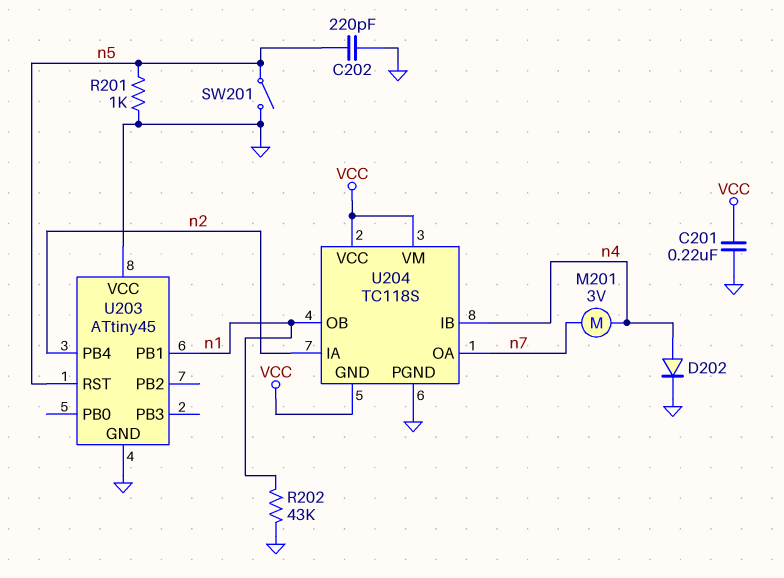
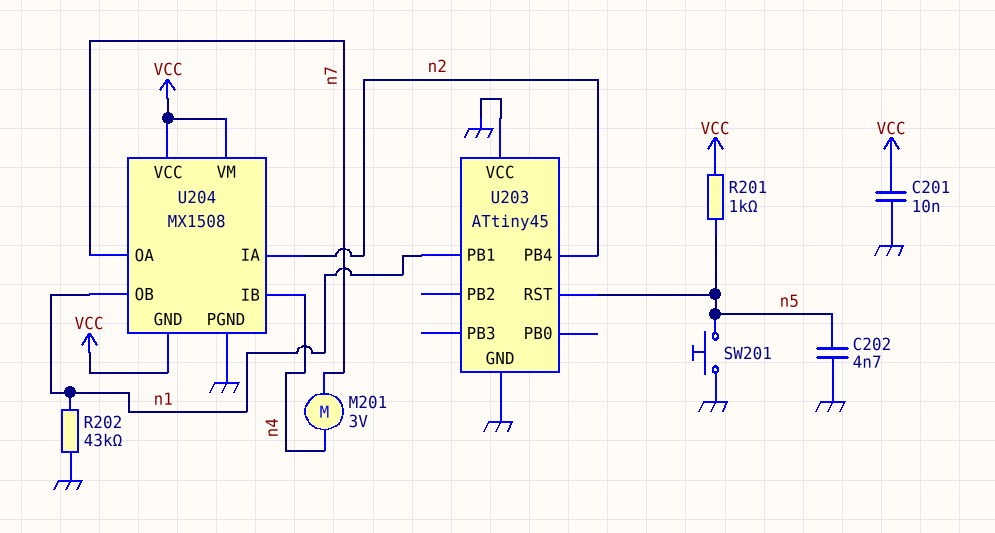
C201: 220nF (GND, VCC) -> 10nF (GND, VCC)
C202: 220pF (GND, n5) -> 4.7nF (GND, n5)
D202: diode (A n4, K GND) -> none
R201: 1k (GND, n5) -> 1k (VCC, n5)
SW201: switch (GND, n5) -> button (GND, n5)
U204: TC118S -> MX1508

